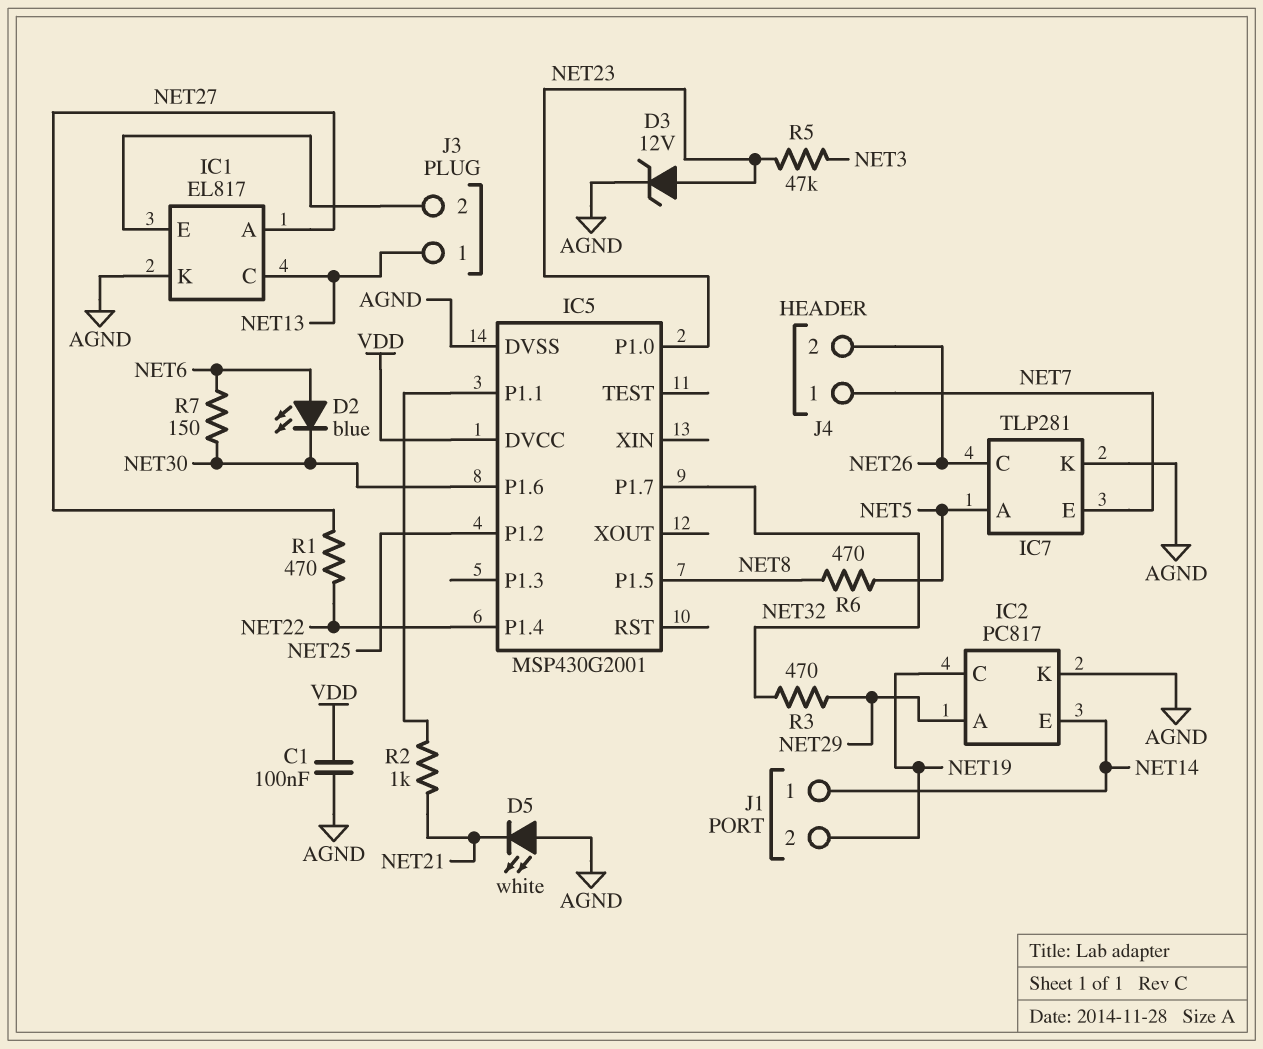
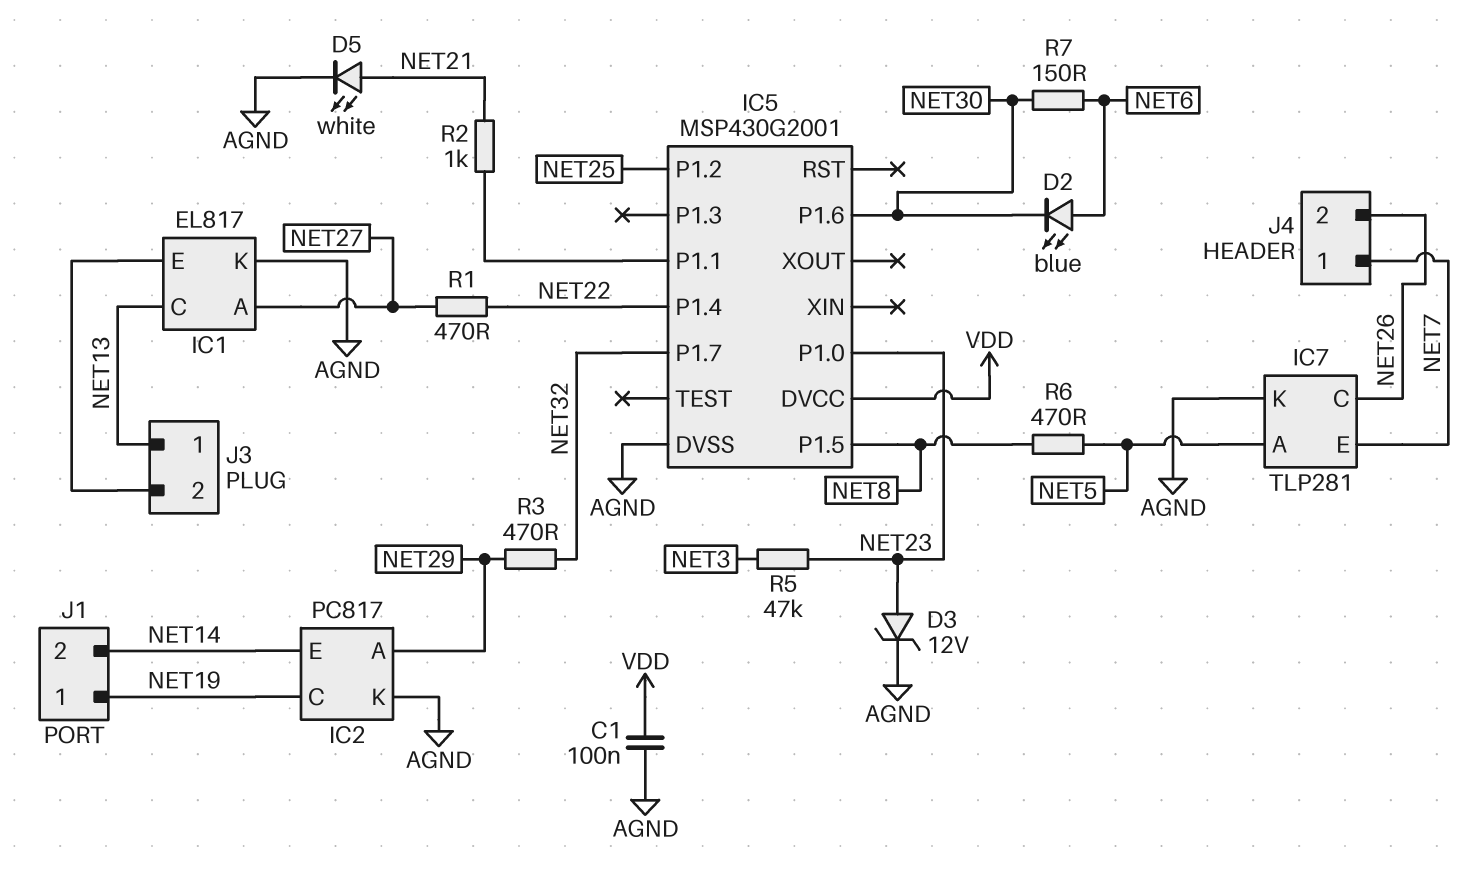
D5: LED white (A AGND, K NET21) -> LED white (A NET21, K AGND)
J1 pin 1: NET14 -> NET19
J1 pin 2: NET19 -> NET14

